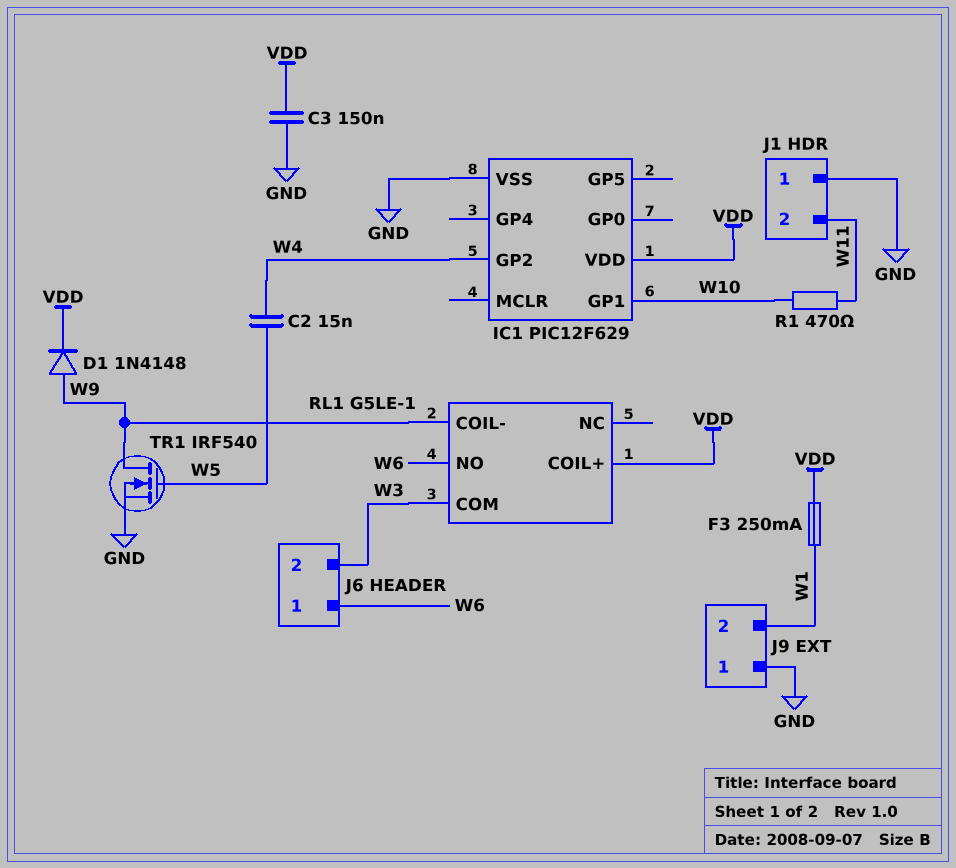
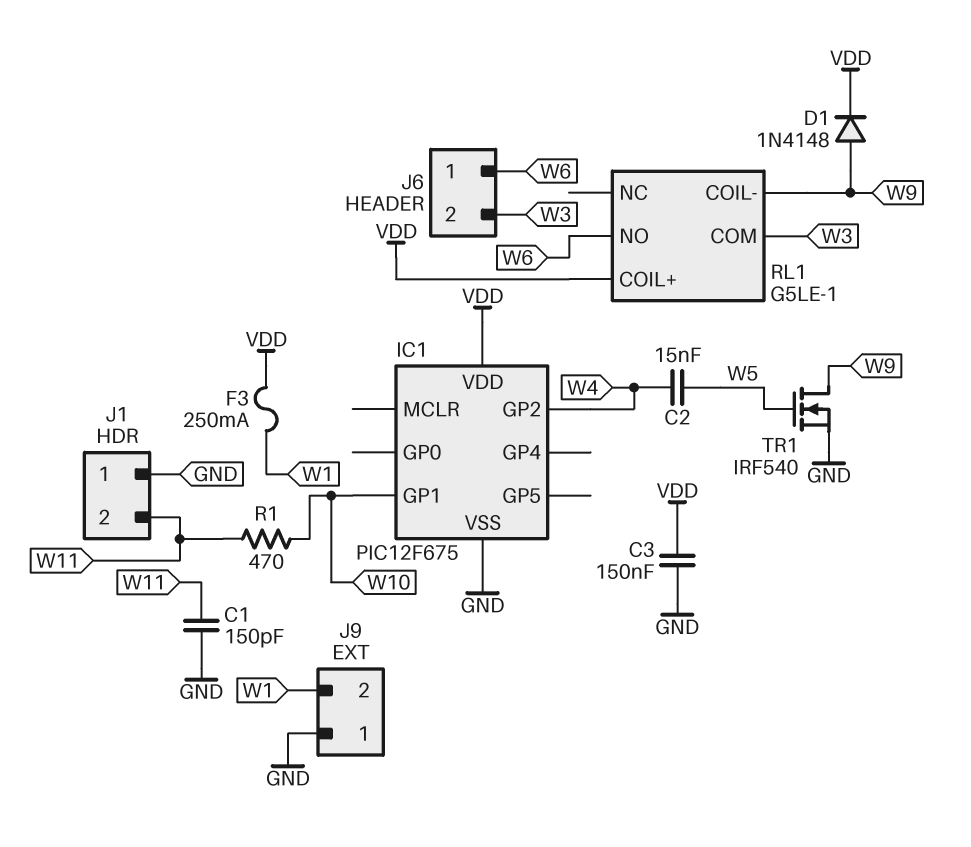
C1: none -> 150pF (GND, W11)
IC1: PIC12F629 -> PIC12F675

